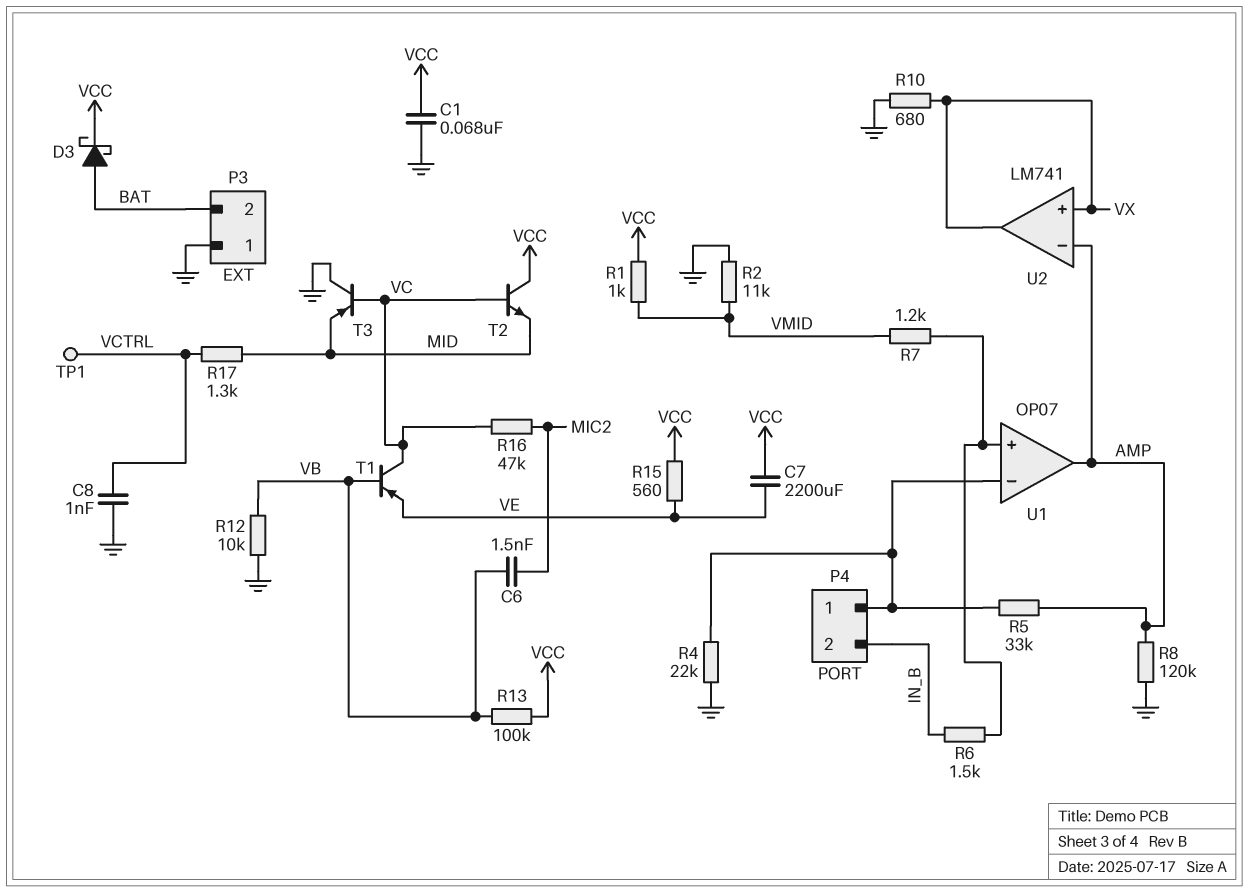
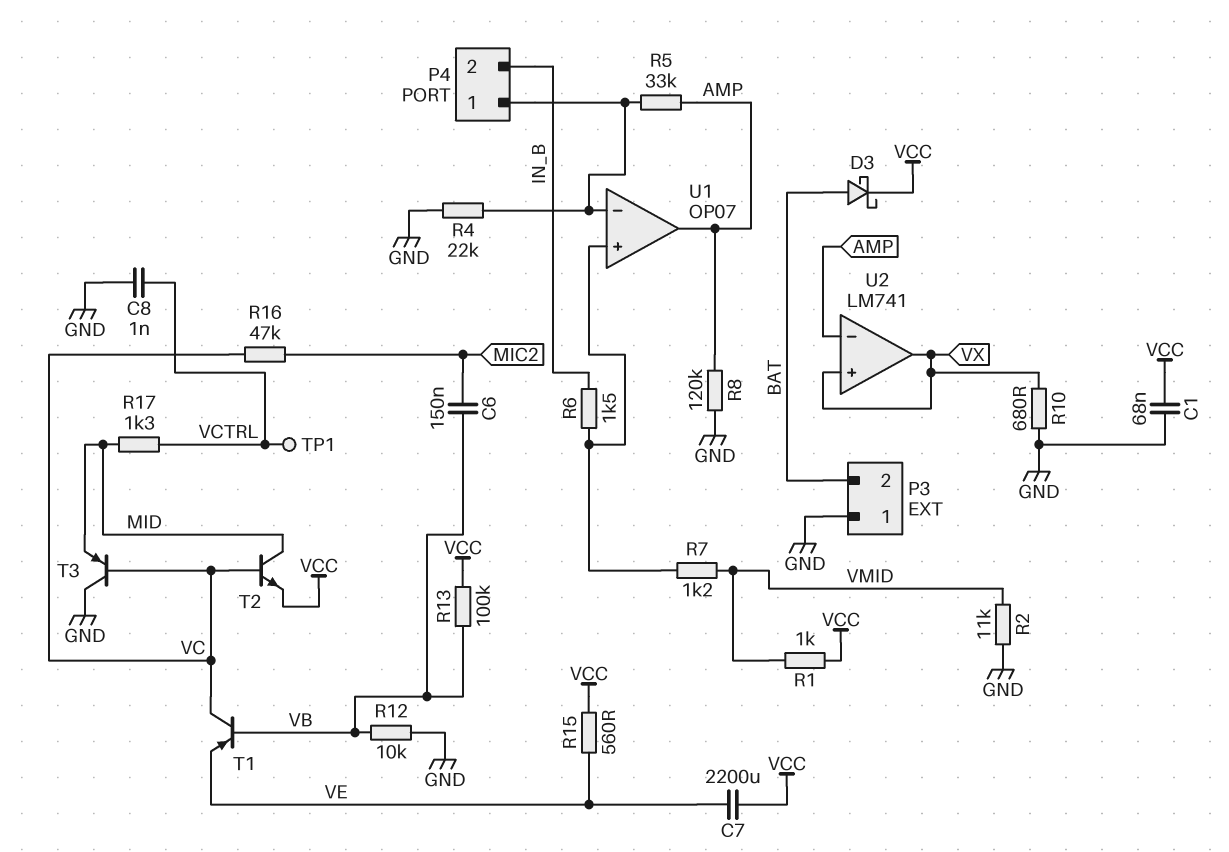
C6: 1.5nF (MIC2, VB) -> 150nF (MIC2, VB)
T2: NPN (B VC, C VCC, E MID) -> NPN (B VC, C MID, E VCC)

